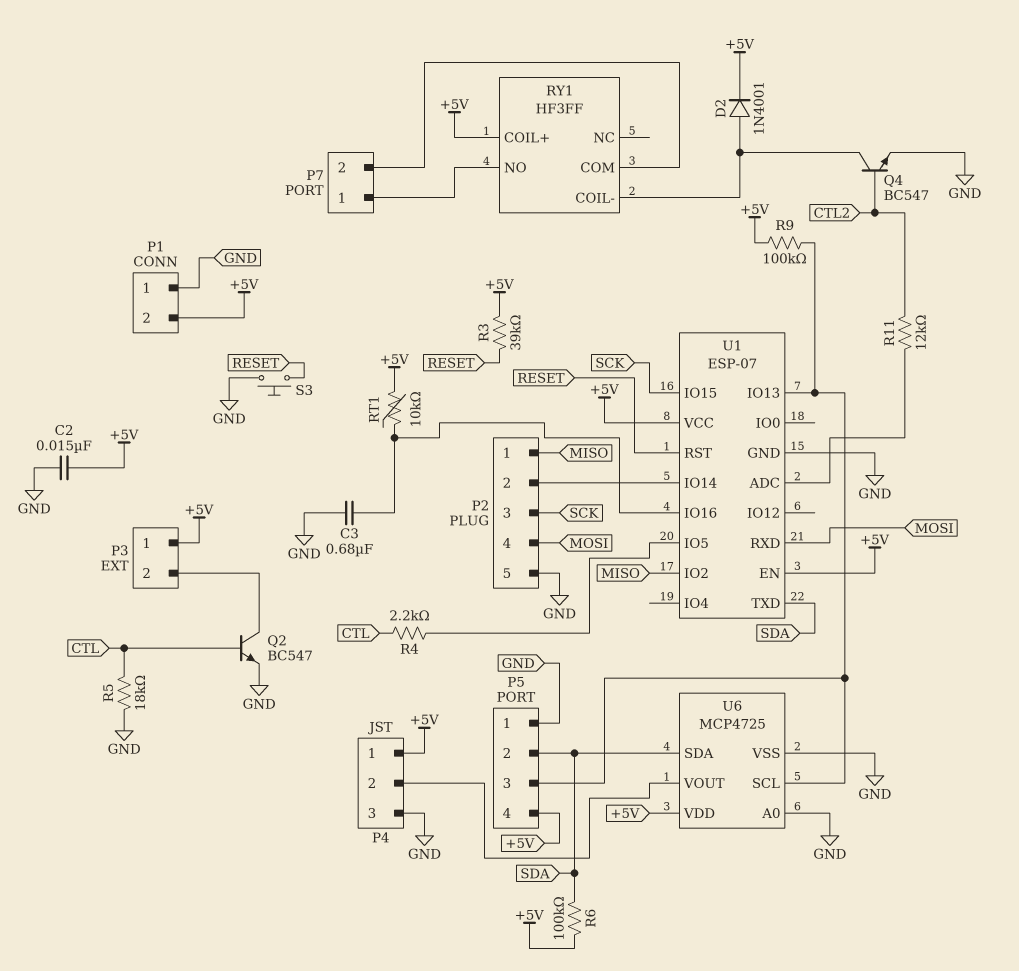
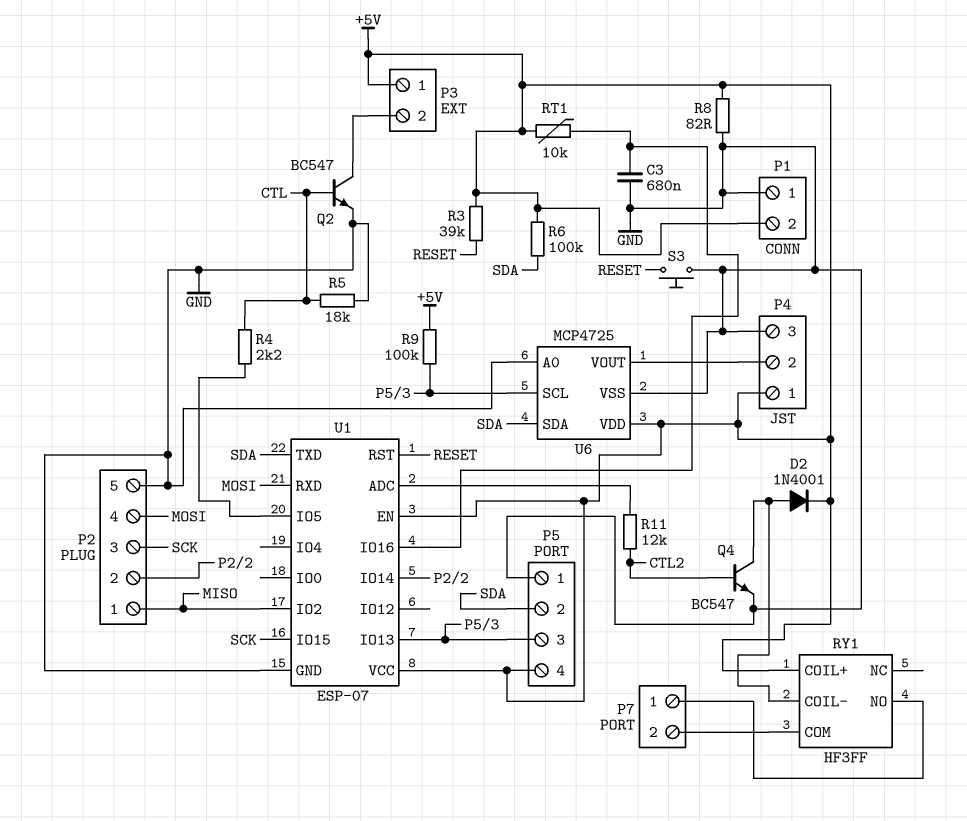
C2: 15nF (+5V, GND) -> none
R8: none -> 82 (+5V, GND)

